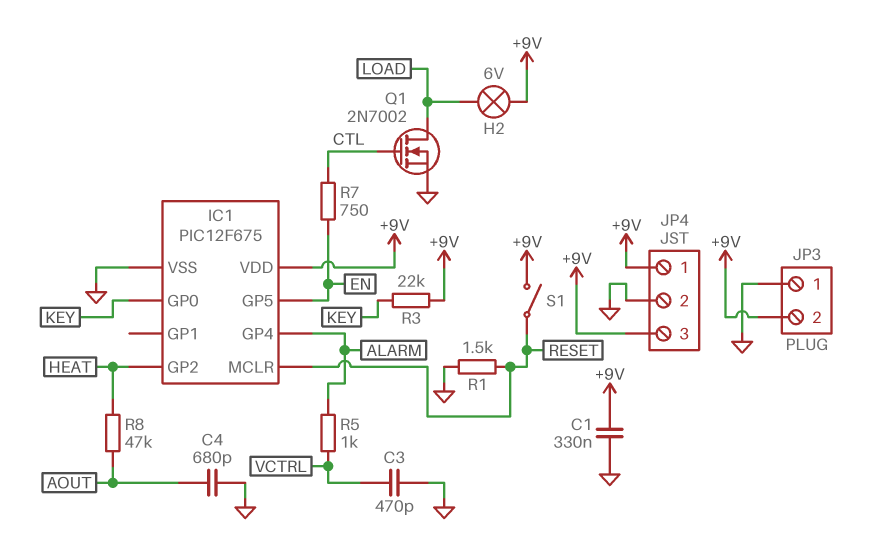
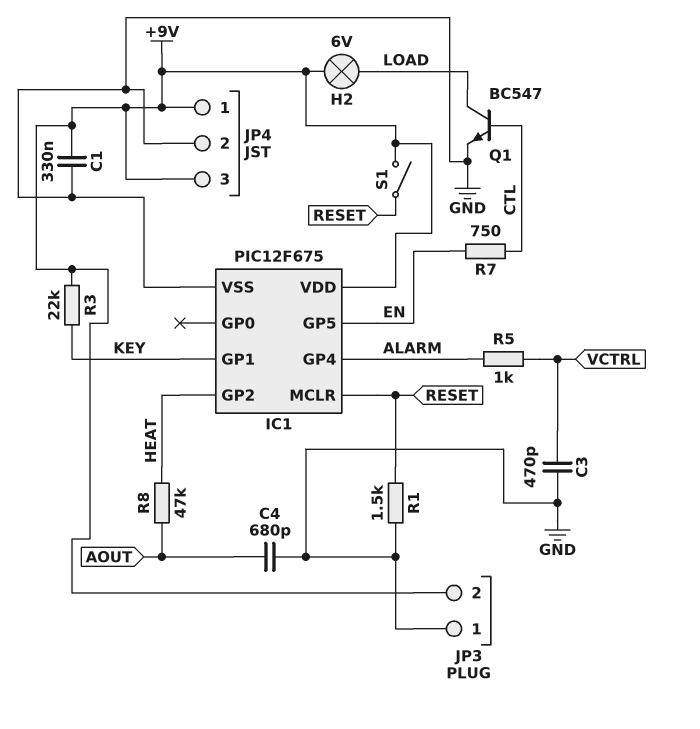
IC1 pin GP0: KEY -> none
IC1 pin GP1: none -> KEY
Q1: NMOS 2N7002 (G CTL, D LOAD, S GND) -> NPN BC547 (B CTL, C LOAD, E GND)

